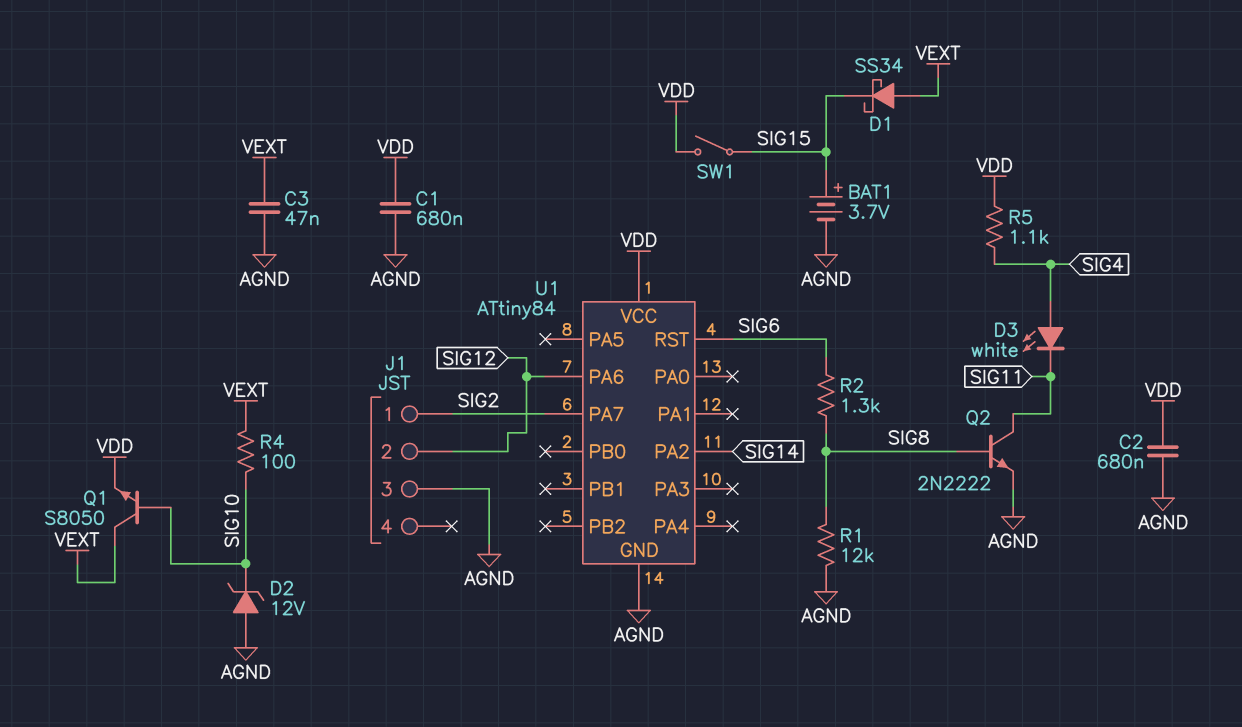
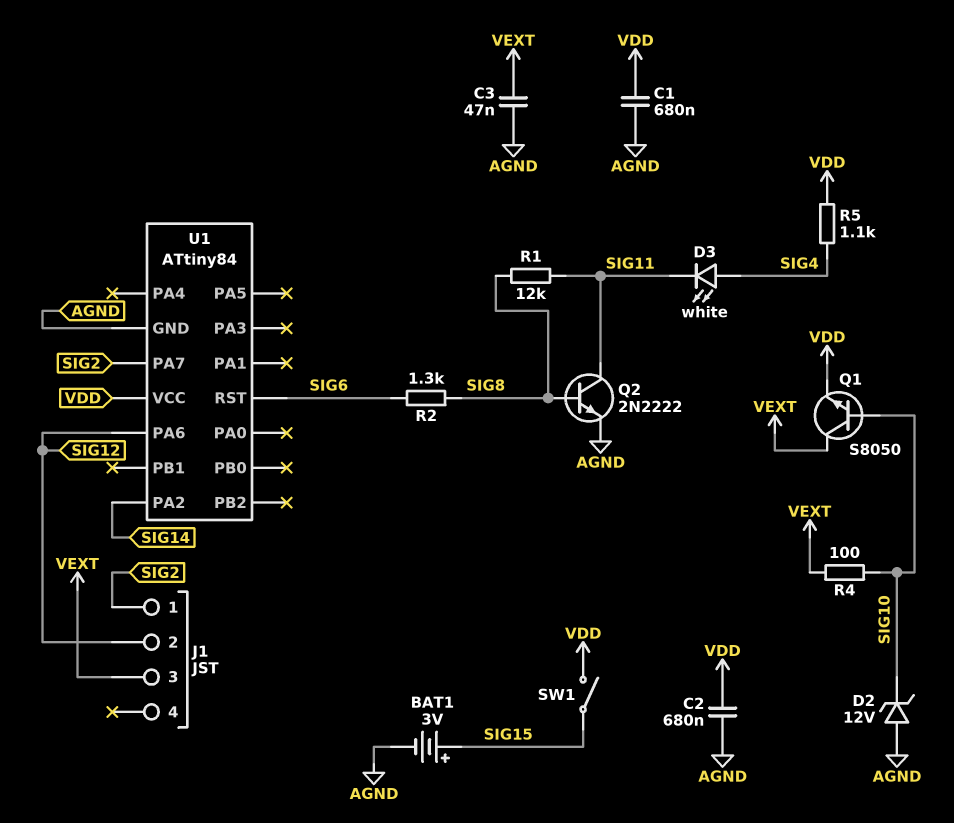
BAT1: 3.7V (plus SIG15, minus AGND) -> 3V (plus SIG15, minus AGND)
D1: schottky SS34 (A VEXT, K SIG15) -> none
J1 pin 3: AGND -> VEXT
R1: 12k (AGND, SIG8) -> 12k (SIG8, SIG11)

